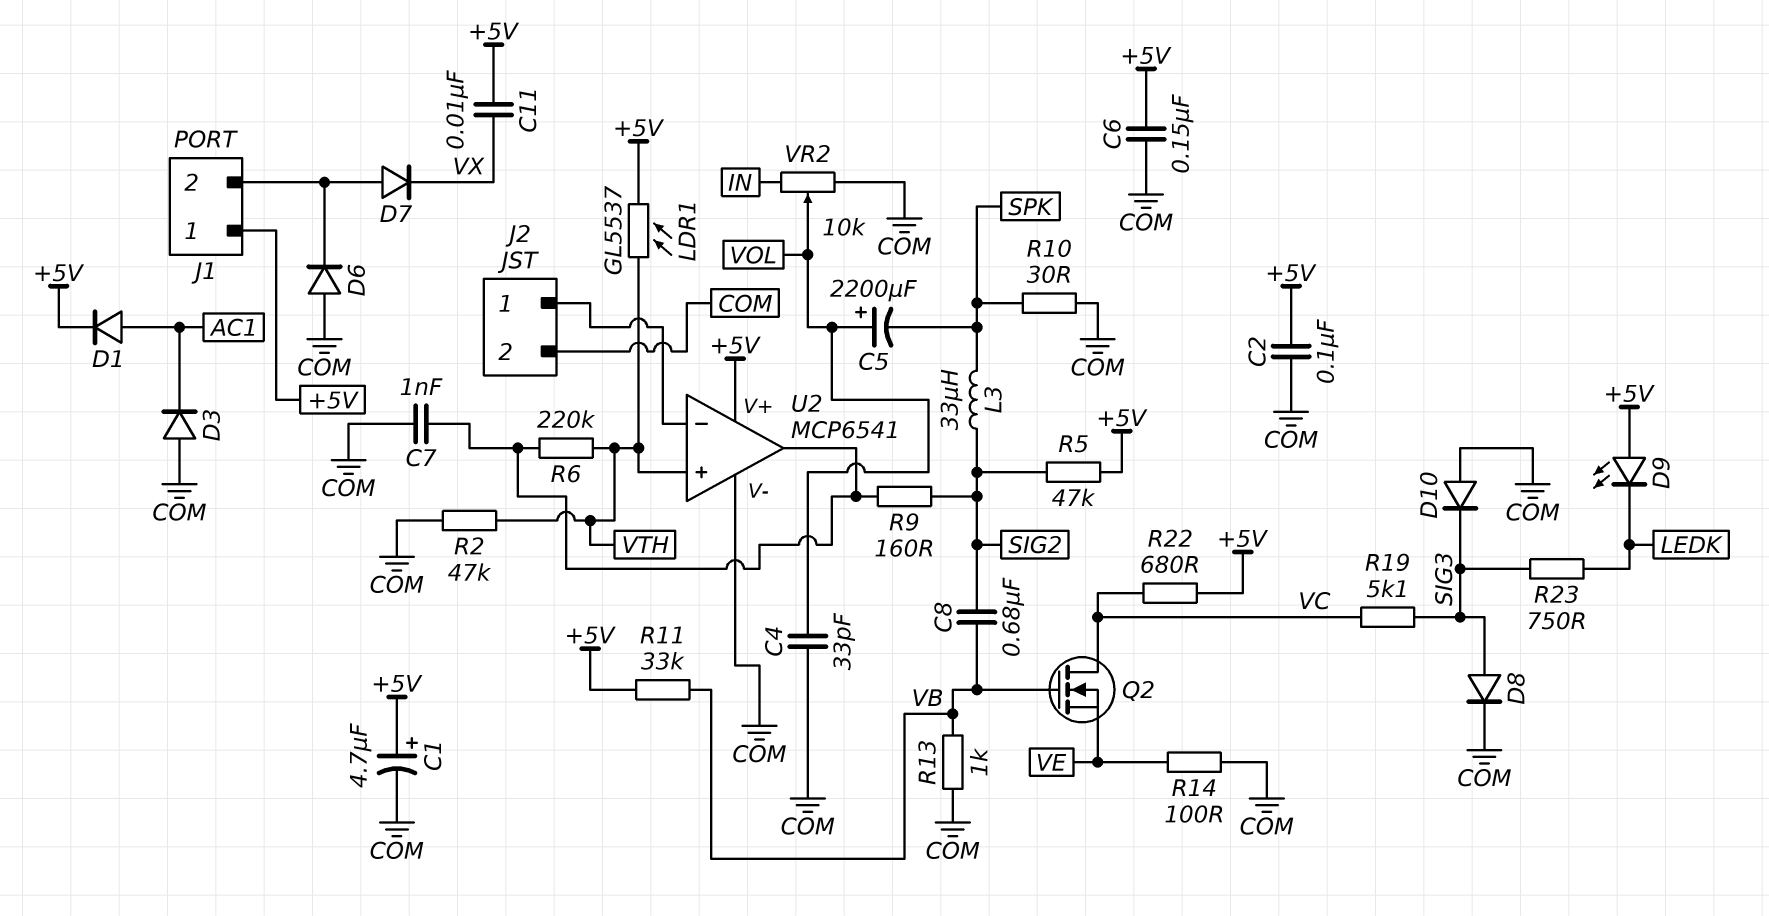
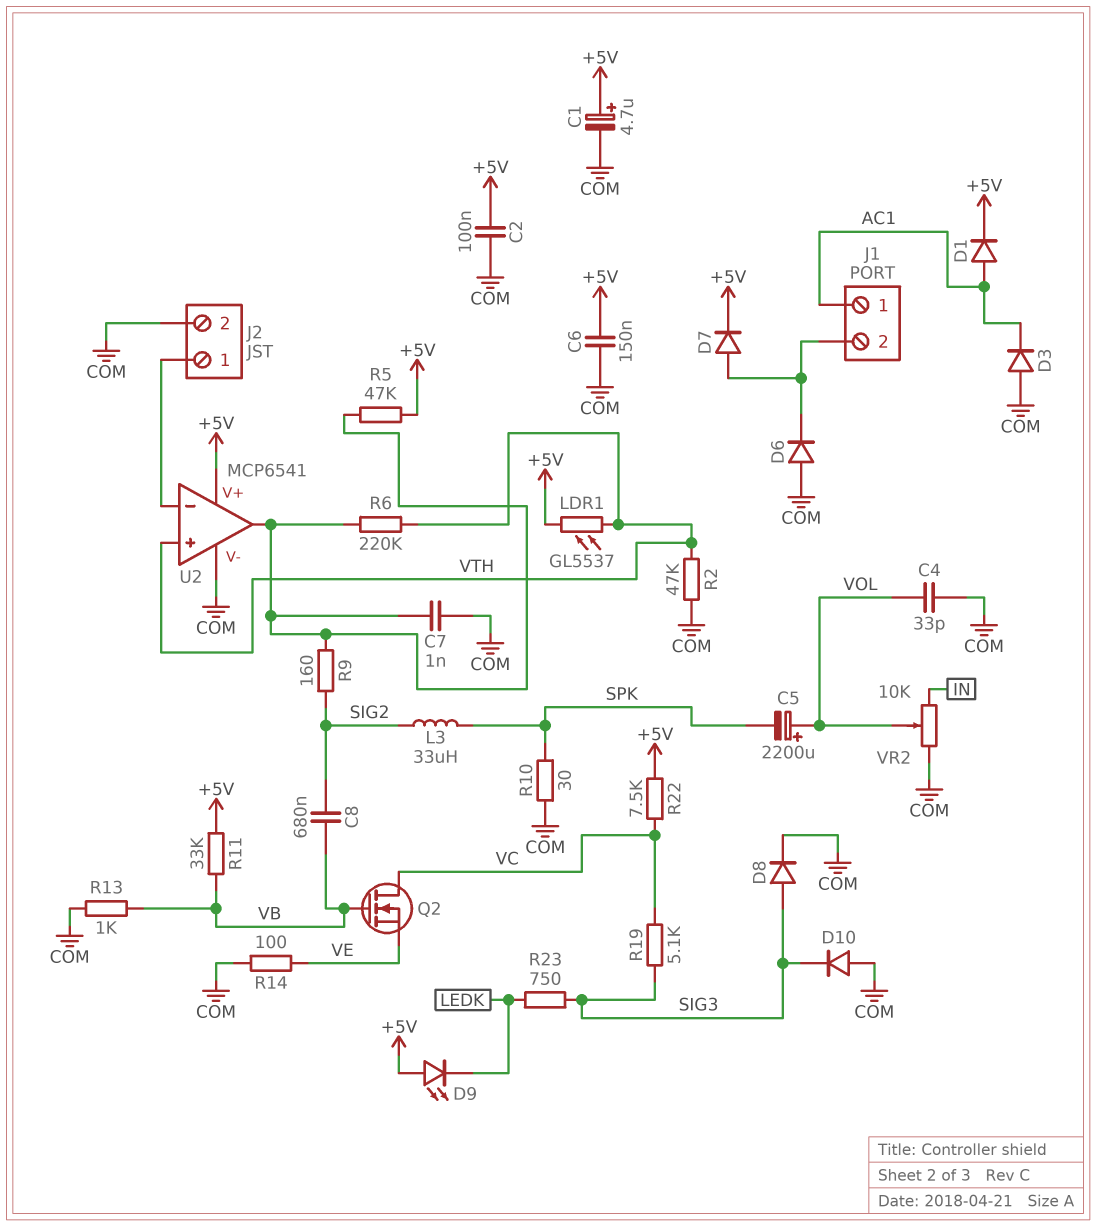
C11: 10nF (+5V, VX) -> none
D7: diode (A J1/2, K VX) -> diode (A J1/2, K +5V)
J1 pin 1: +5V -> AC1
R5: 47k (+5V, SIG2) -> 47k (+5V, U2/out)
R22: 680 (+5V, VC) -> 7.5k (+5V, VC)

